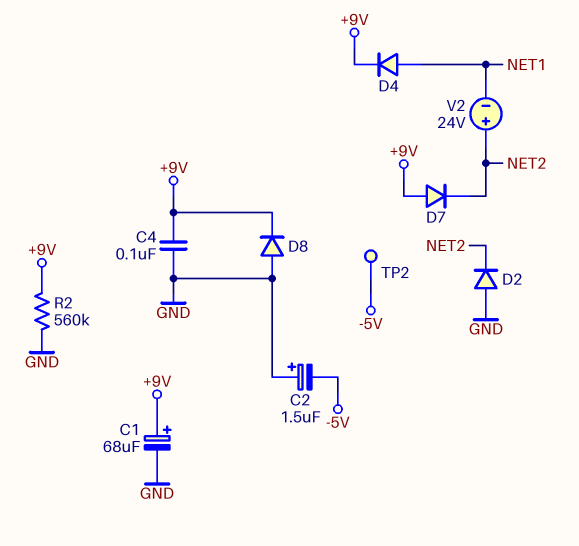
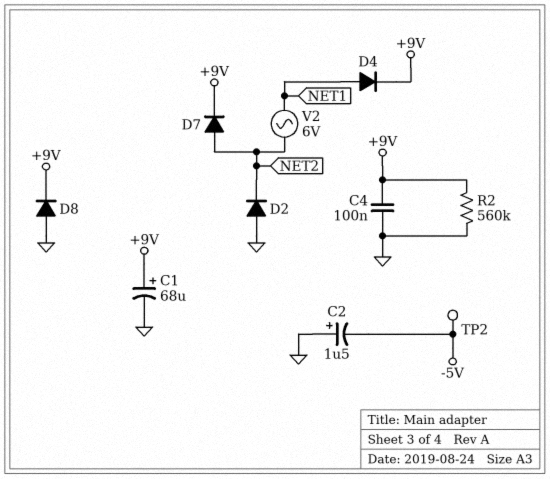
D7: diode (A +9V, K NET2) -> diode (A NET2, K +9V)
V2: 24V (plus NET2, minus NET1) -> AC 6V (NET1, NET2)

